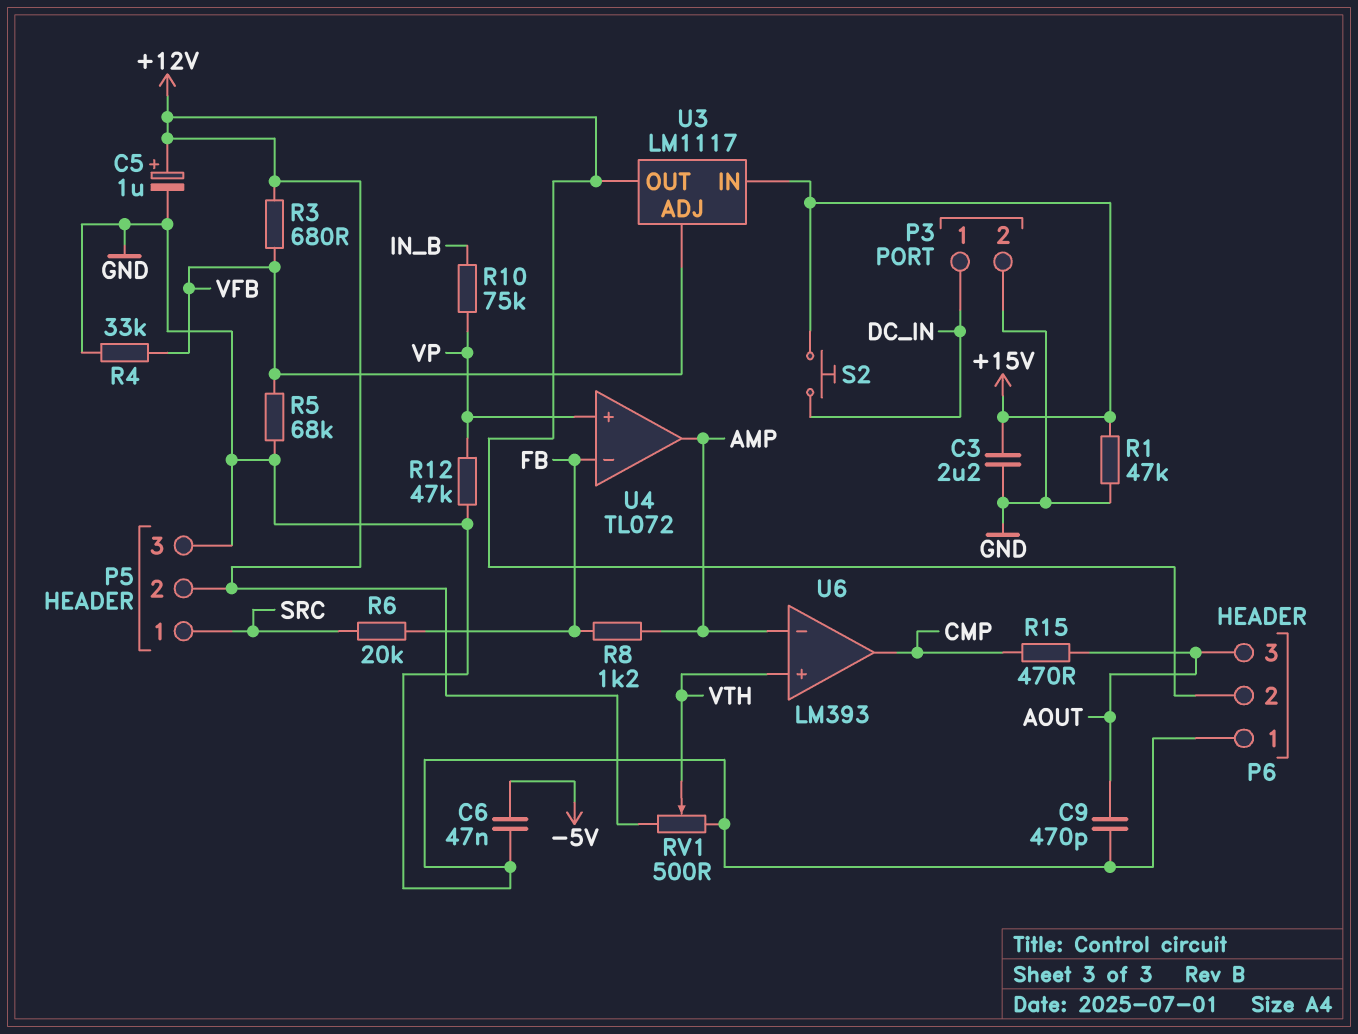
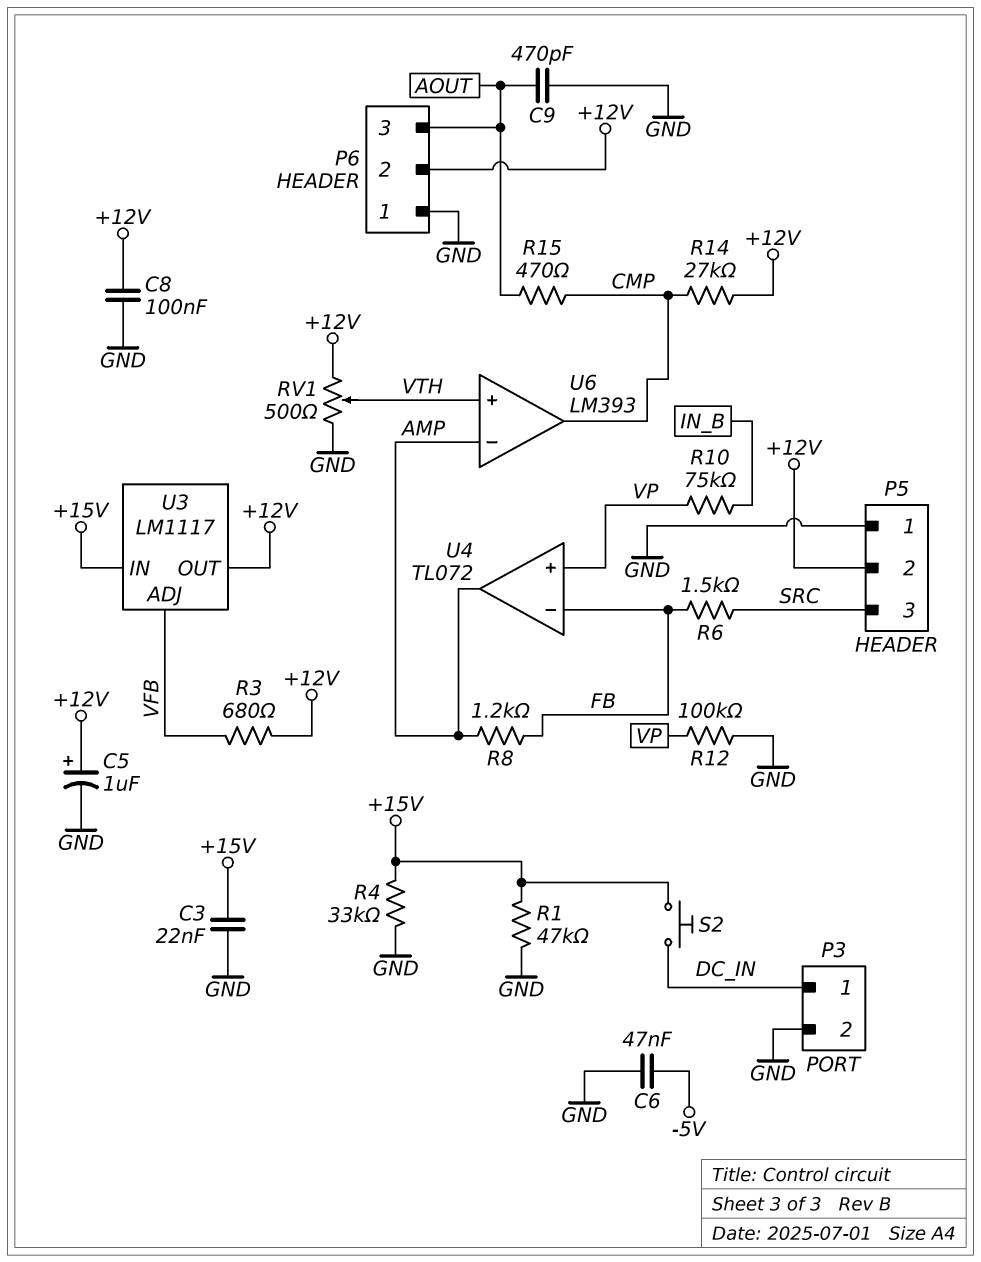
C3: 2.2uF (+15V, GND) -> 22nF (+15V, GND)
C8: none -> 100nF (+12V, GND)
P5 pin 1: SRC -> GND
P5 pin 3: GND -> SRC
R4: 33k (GND, VFB) -> 33k (+15V, GND)
R5: 68k (GND, VFB) -> none
R6: 20k (FB, SRC) -> 1.5k (FB, SRC)
R12: 47k (GND, VP) -> 100k (GND, VP)
R14: none -> 27k (+12V, CMP)

